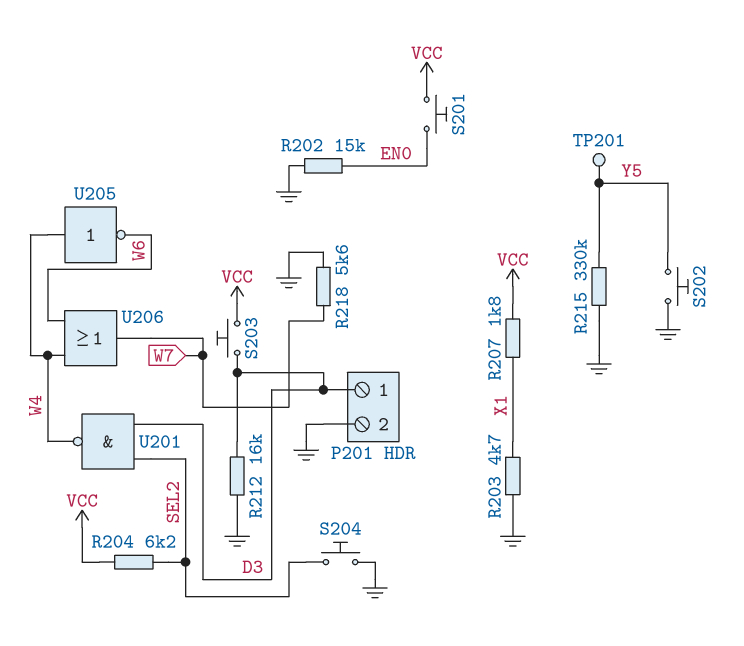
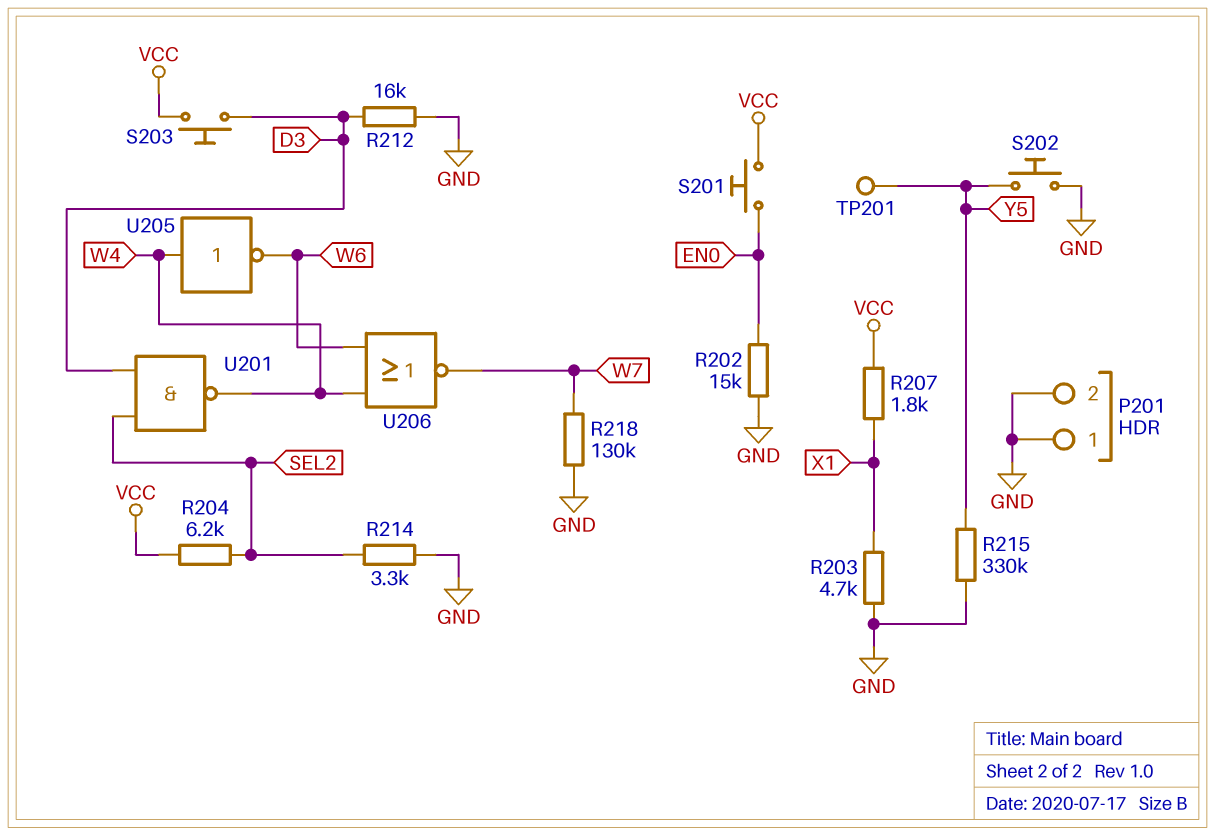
P201 pin 1: D3 -> GND
R214: none -> 3.3k (GND, SEL2)
R218: 5.6k (GND, W7) -> 130k (GND, W7)
S204: button (GND, SEL2) -> none
U206: OR (in W4, in W6, out W7) -> NOR (in W4, in W6, out W7)

